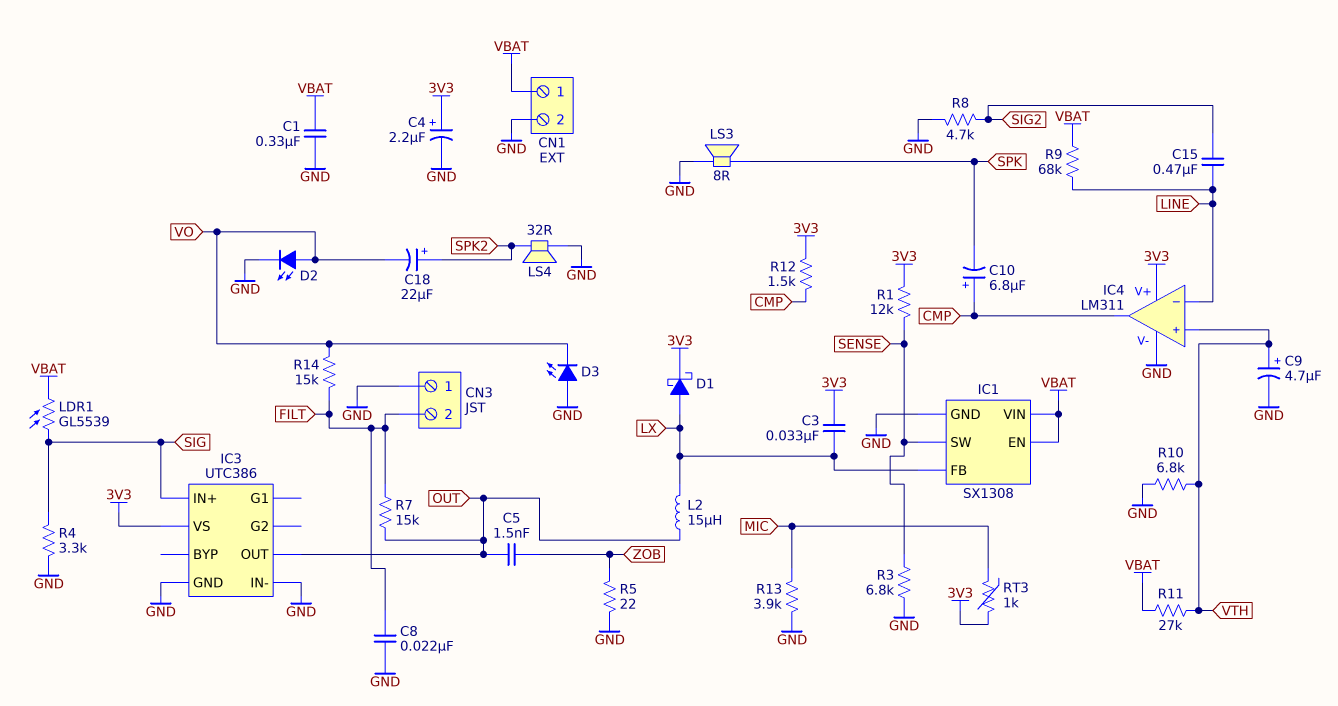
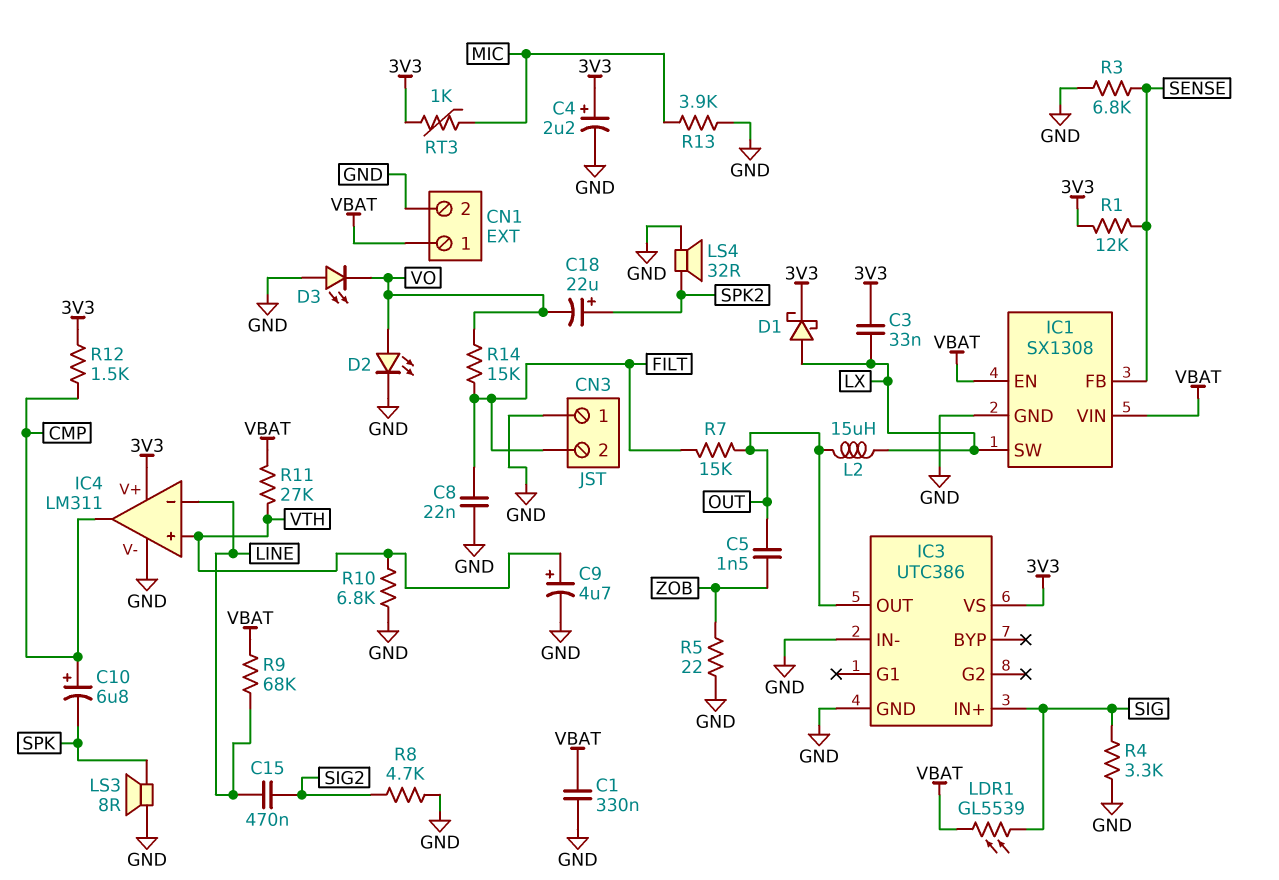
IC1 pin FB: LX -> SENSE
IC1 pin SW: SENSE -> LX

